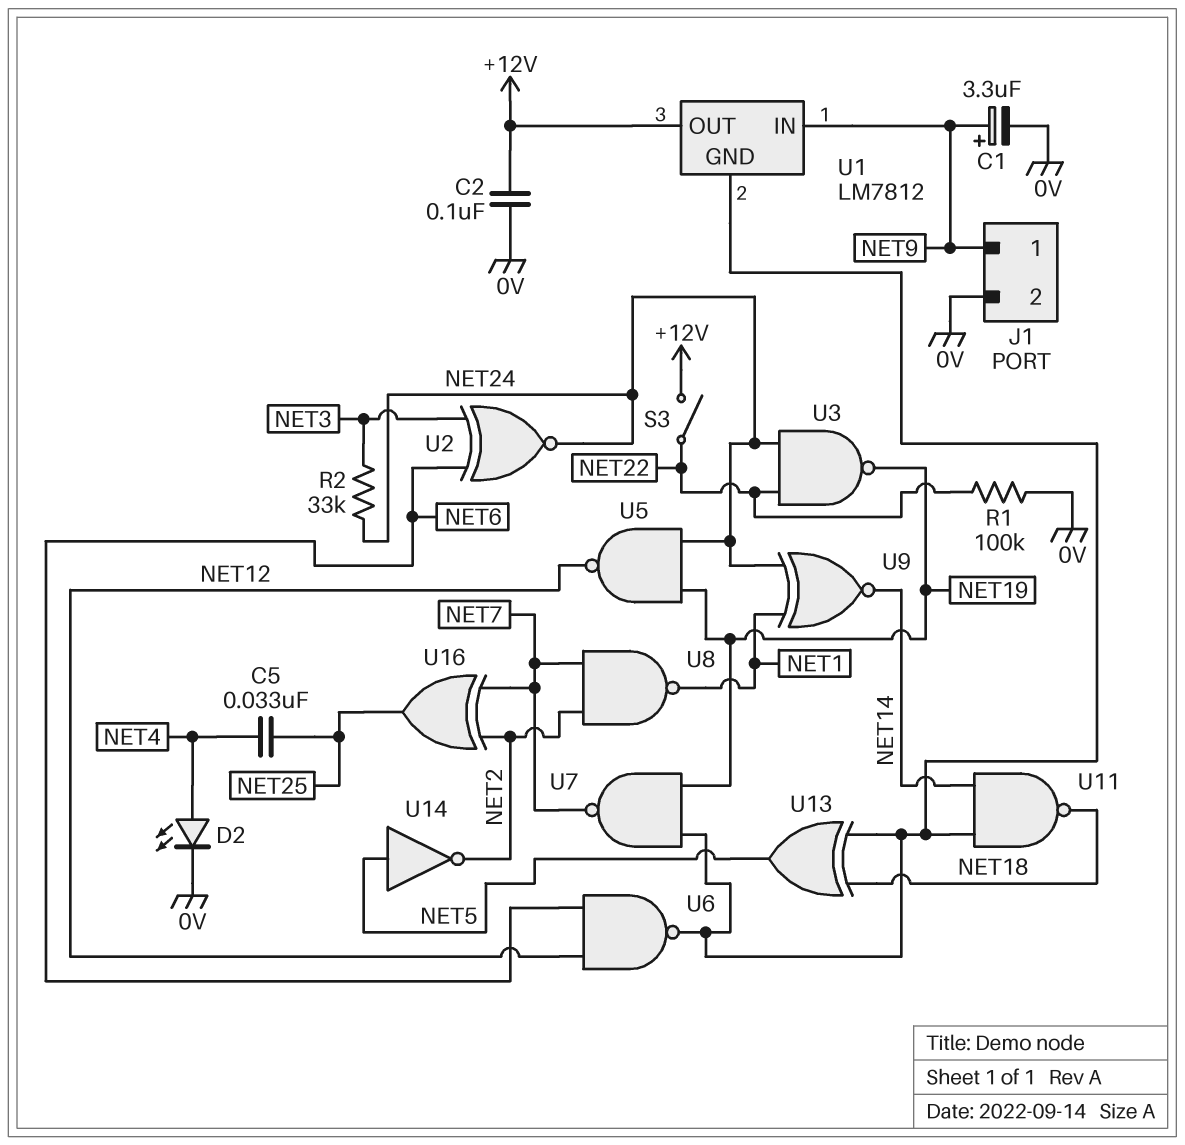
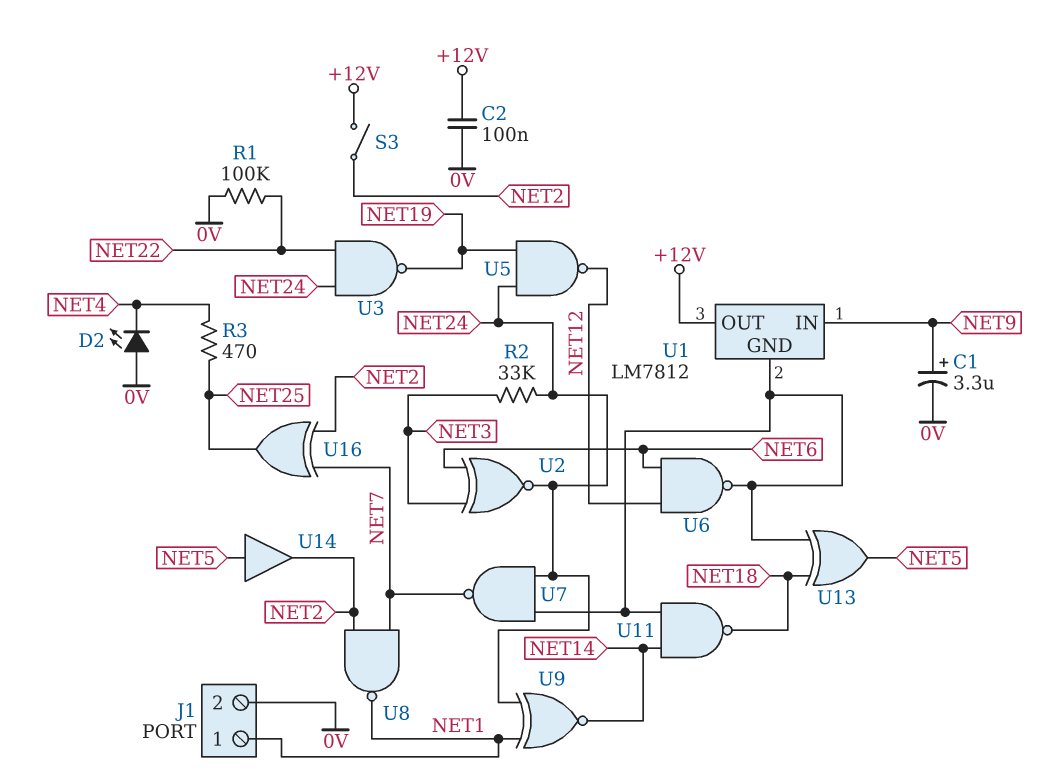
C5: 33nF (NET4, NET25) -> none
D2: LED (A NET4, K 0V) -> LED (A 0V, K NET4)
J1 pin 1: NET9 -> NET1
R3: none -> 470 (NET4, NET25)
S3: switch (+12V, NET22) -> switch (+12V, NET2)
U7: NAND (in NET19, in U1/GND, out NET7) -> NAND (in NET24, in U1/GND, out NET7)
U14: NOT (in NET5, out NET2) -> buffer (in NET5, out NET2)

